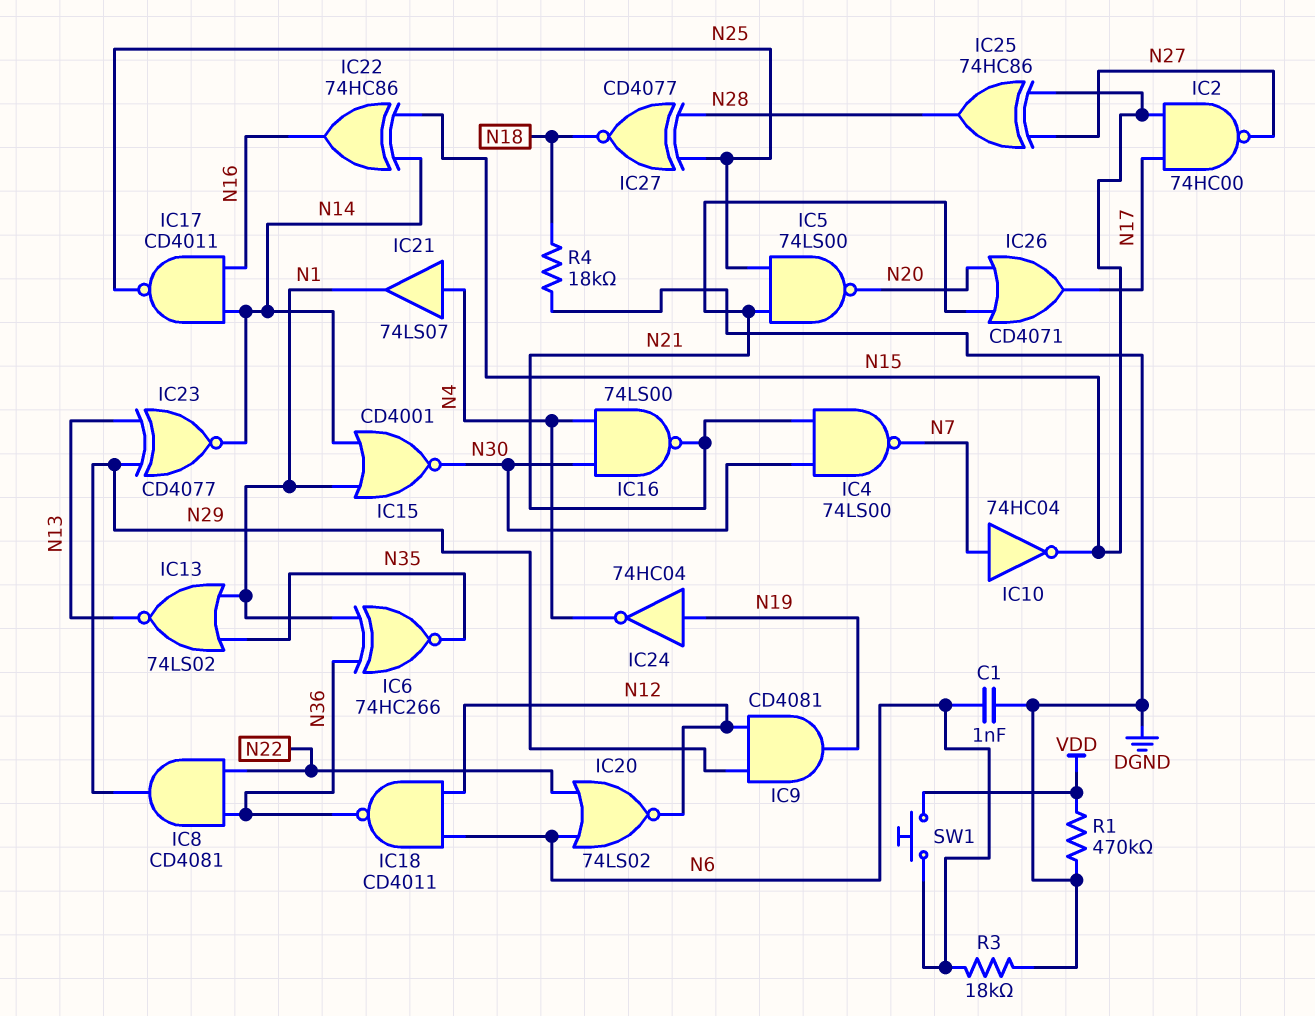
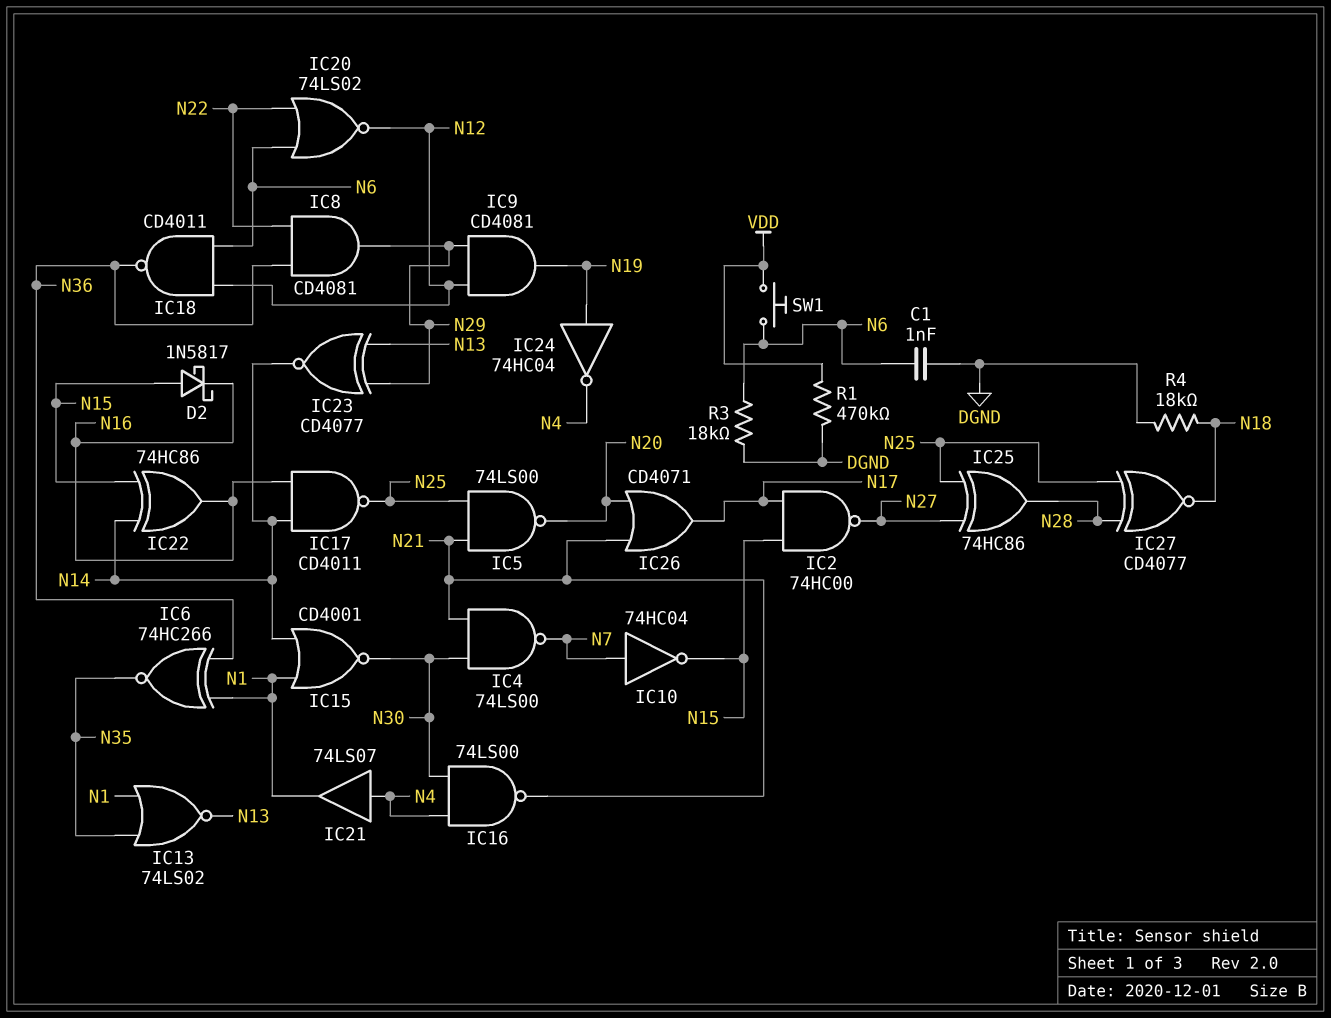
D2: none -> schottky 1N5817 (A N15, K N16)
IC25: XOR 74HC86 (in N15, in N27, out N28) -> XOR 74HC86 (in N25, in N27, out N28)

